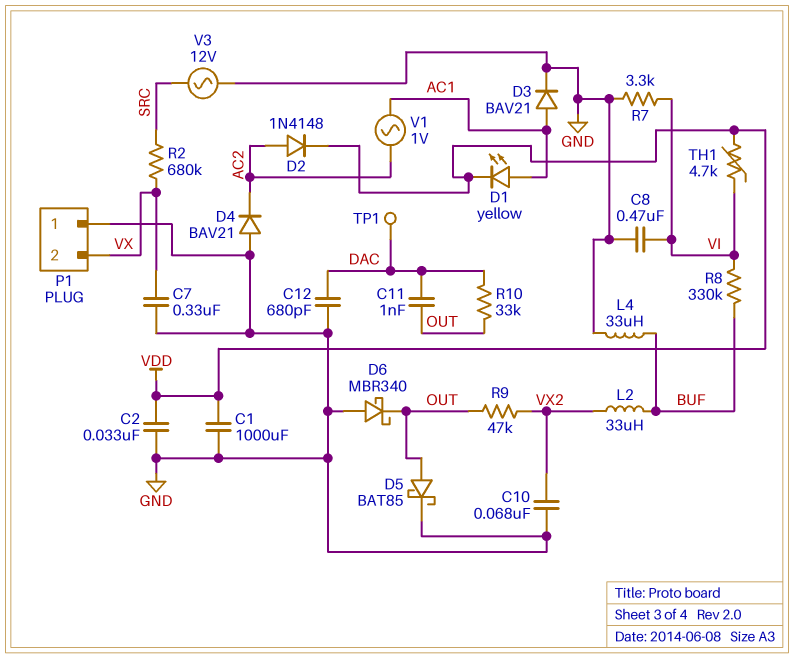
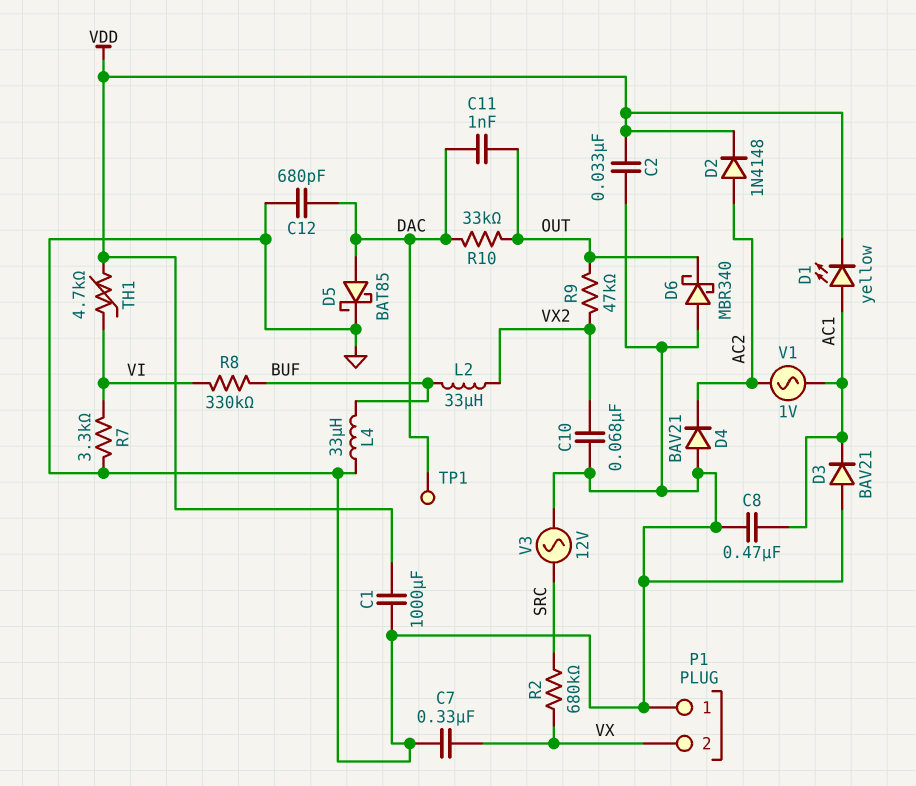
C8: 470nF (GND, VI) -> 470nF (AC1, GND)
D3: diode BAV21 (A AC1, K GND) -> diode BAV21 (A GND, K AC1)
D5: schottky BAT85 (A OUT, K GND) -> schottky BAT85 (A DAC, K GND)

